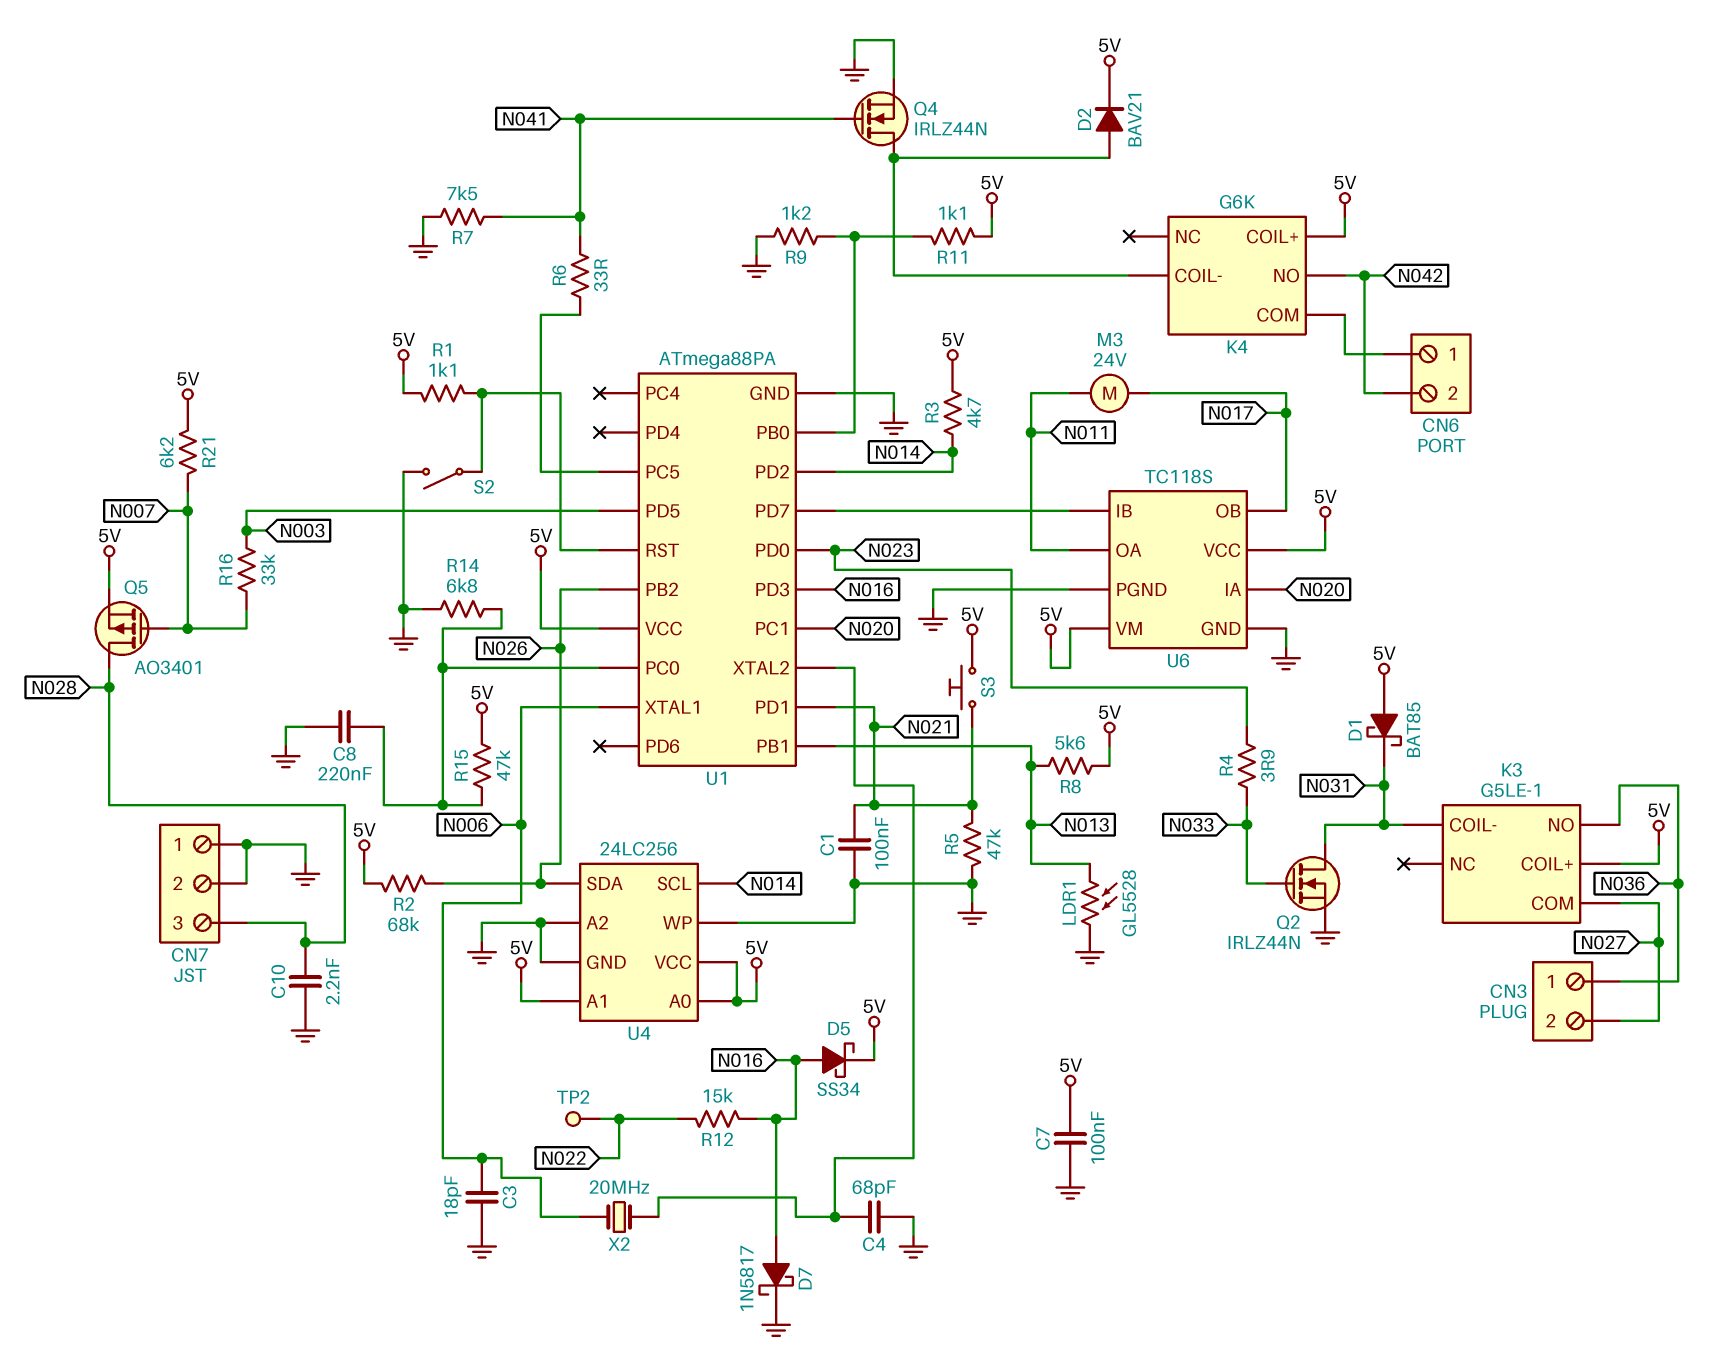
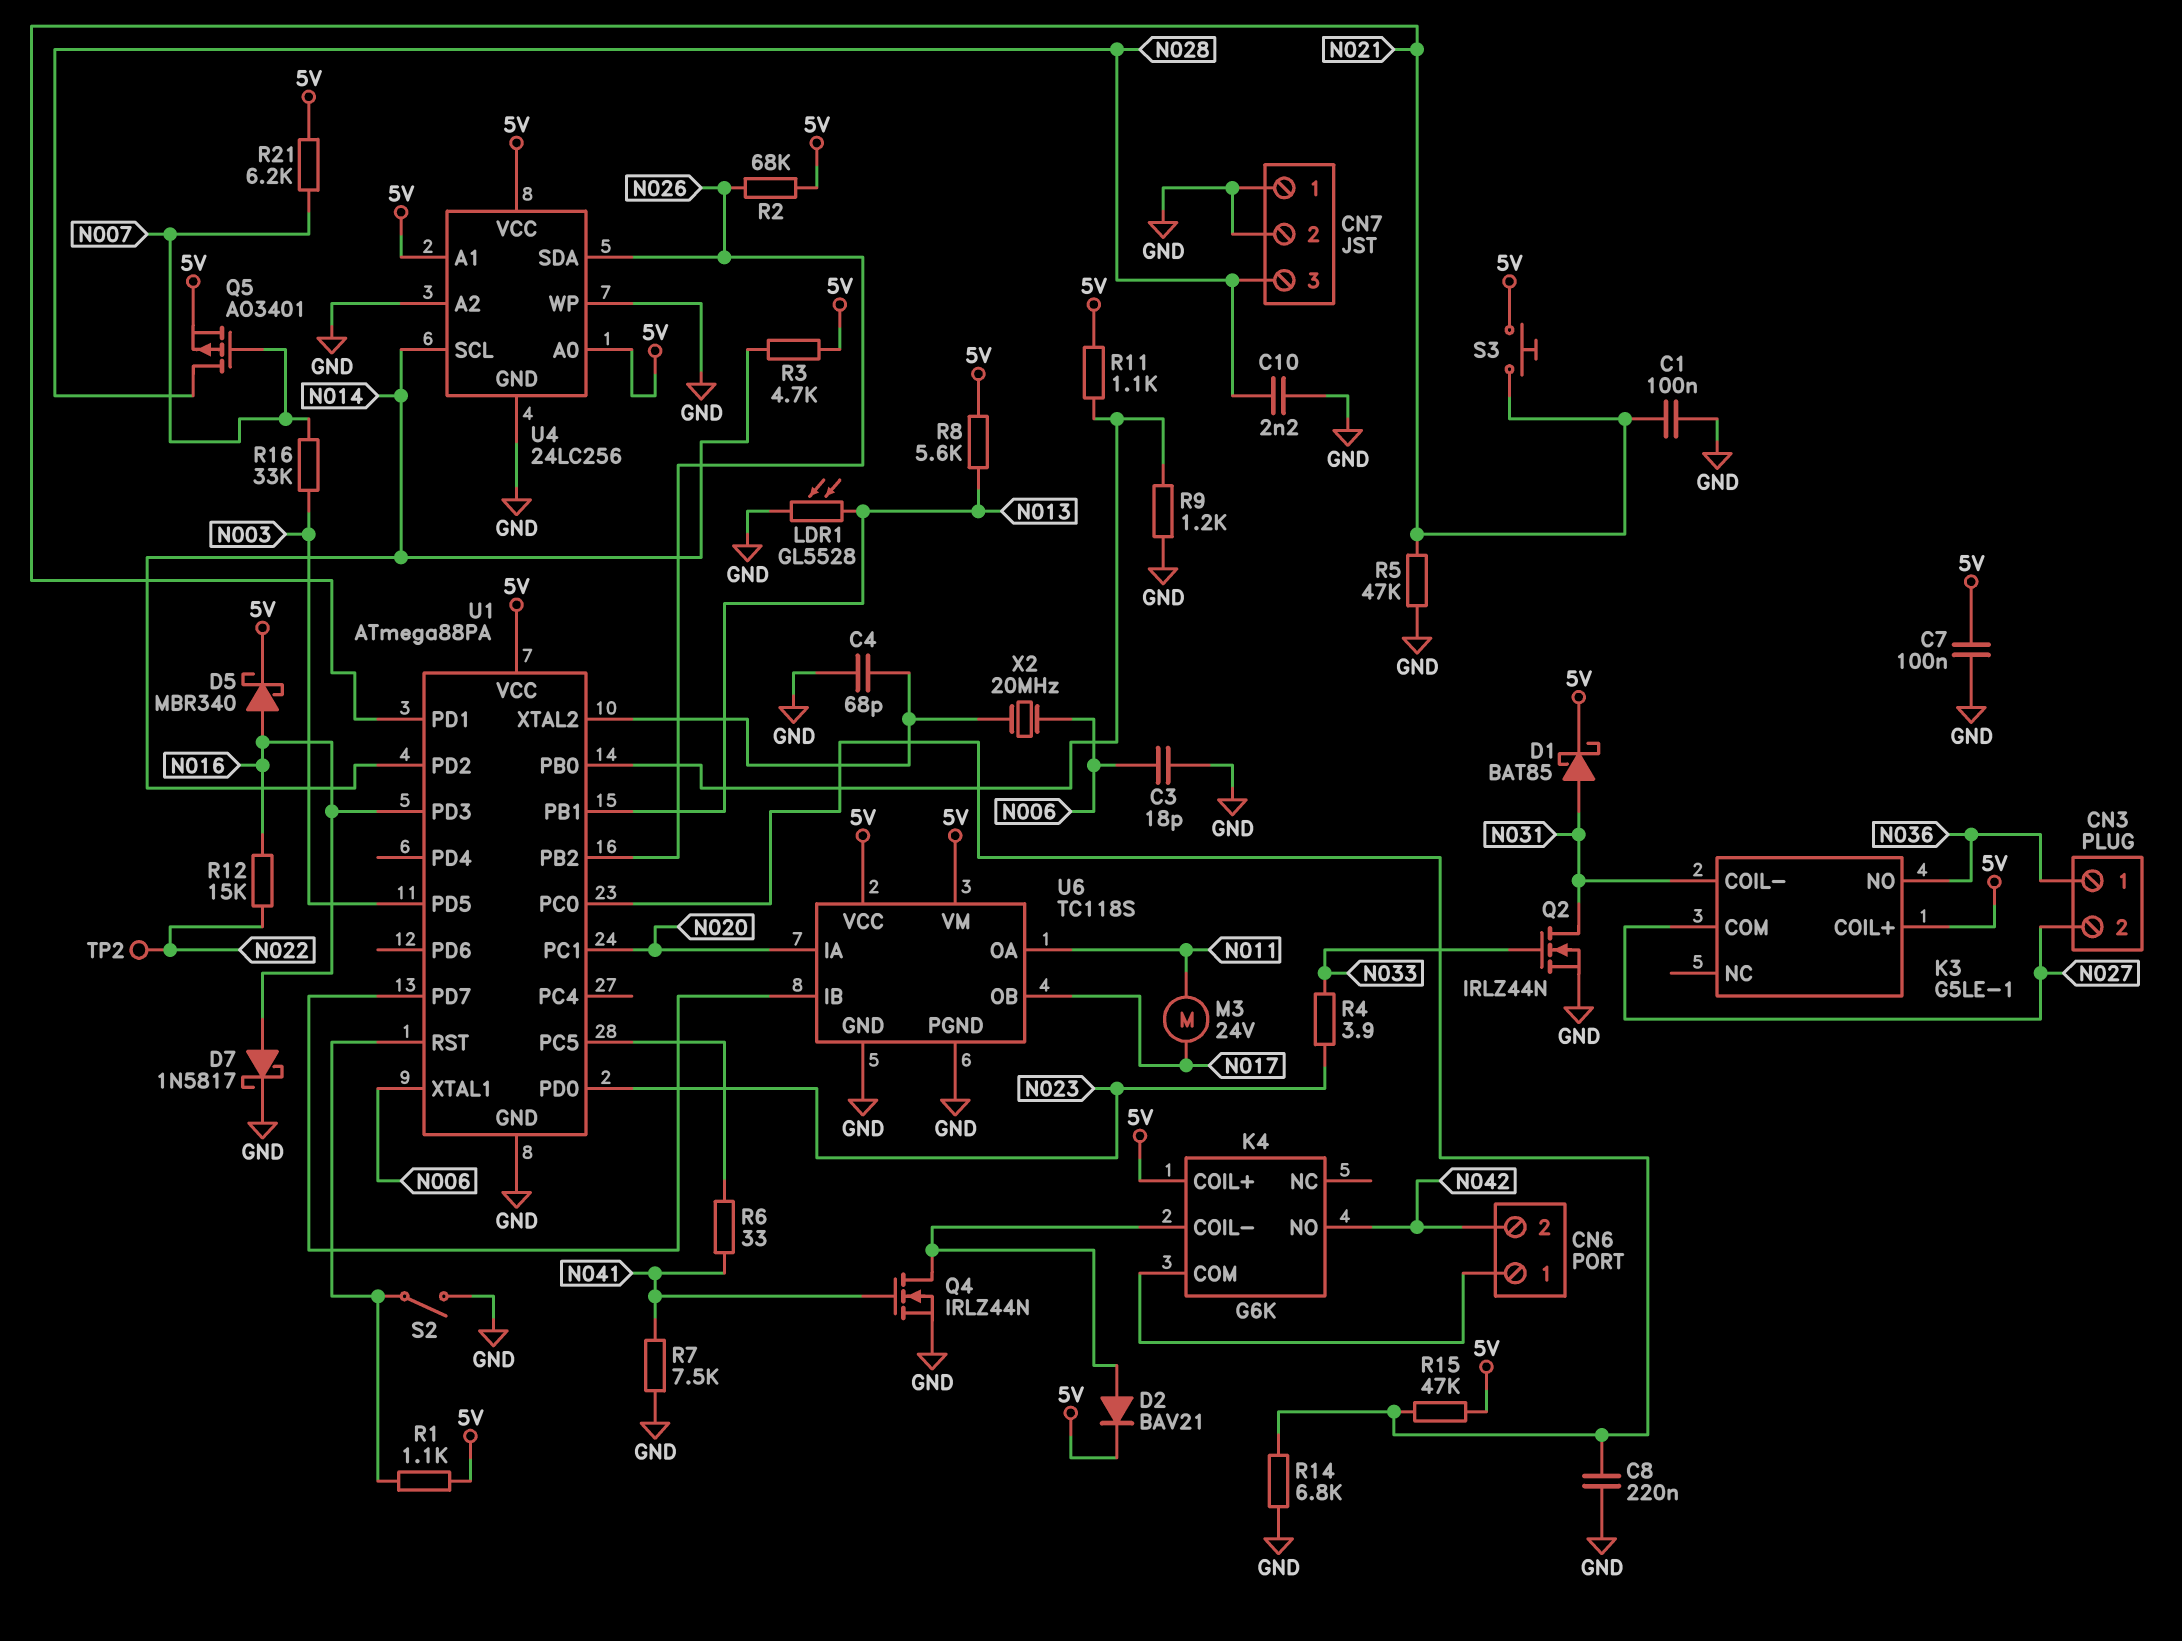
D1: schottky BAT85 (A 5V, K N031) -> schottky BAT85 (A N031, K 5V)
D5: schottky SS34 (A N016, K 5V) -> schottky MBR340 (A N016, K 5V)

